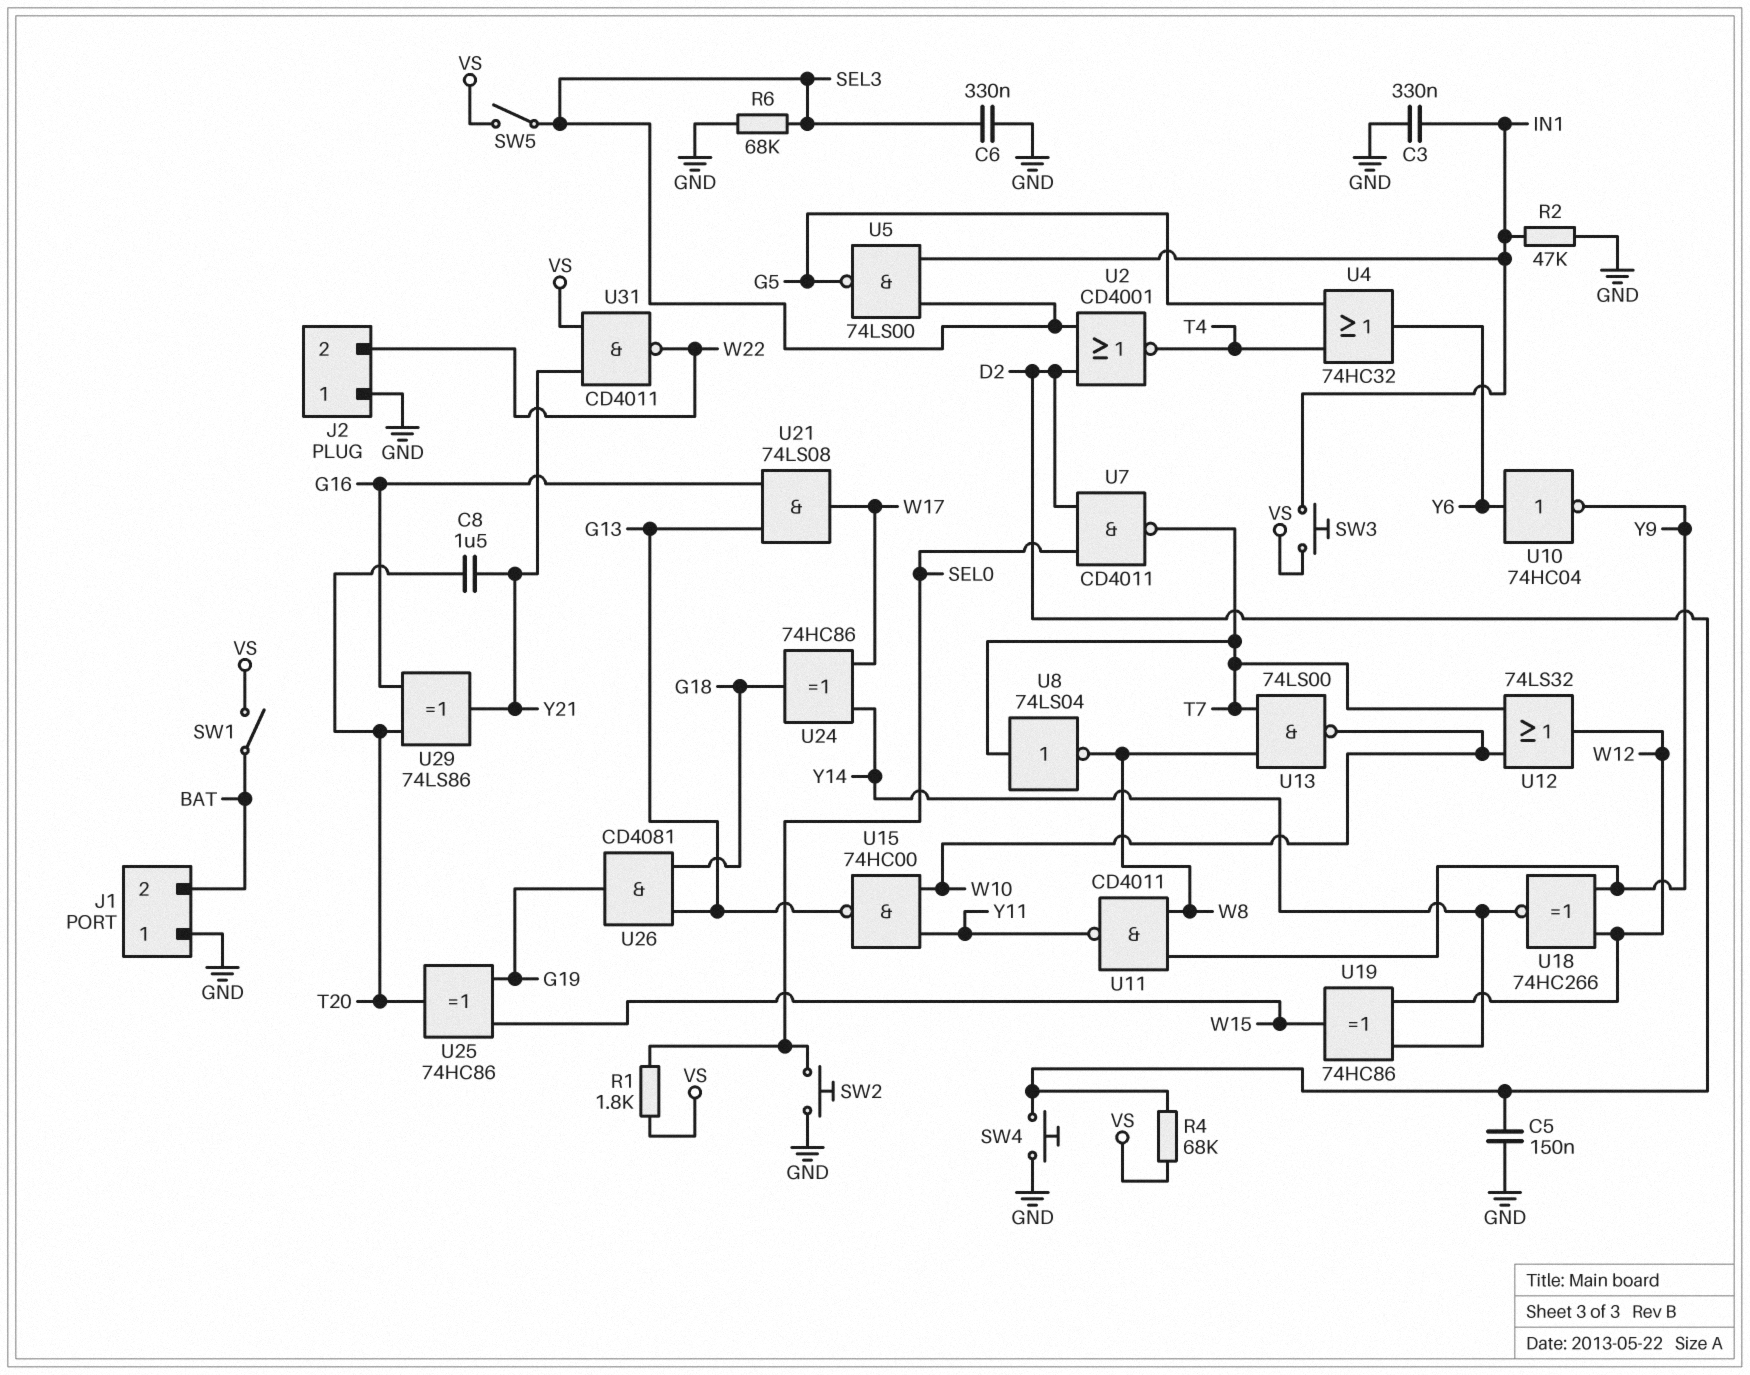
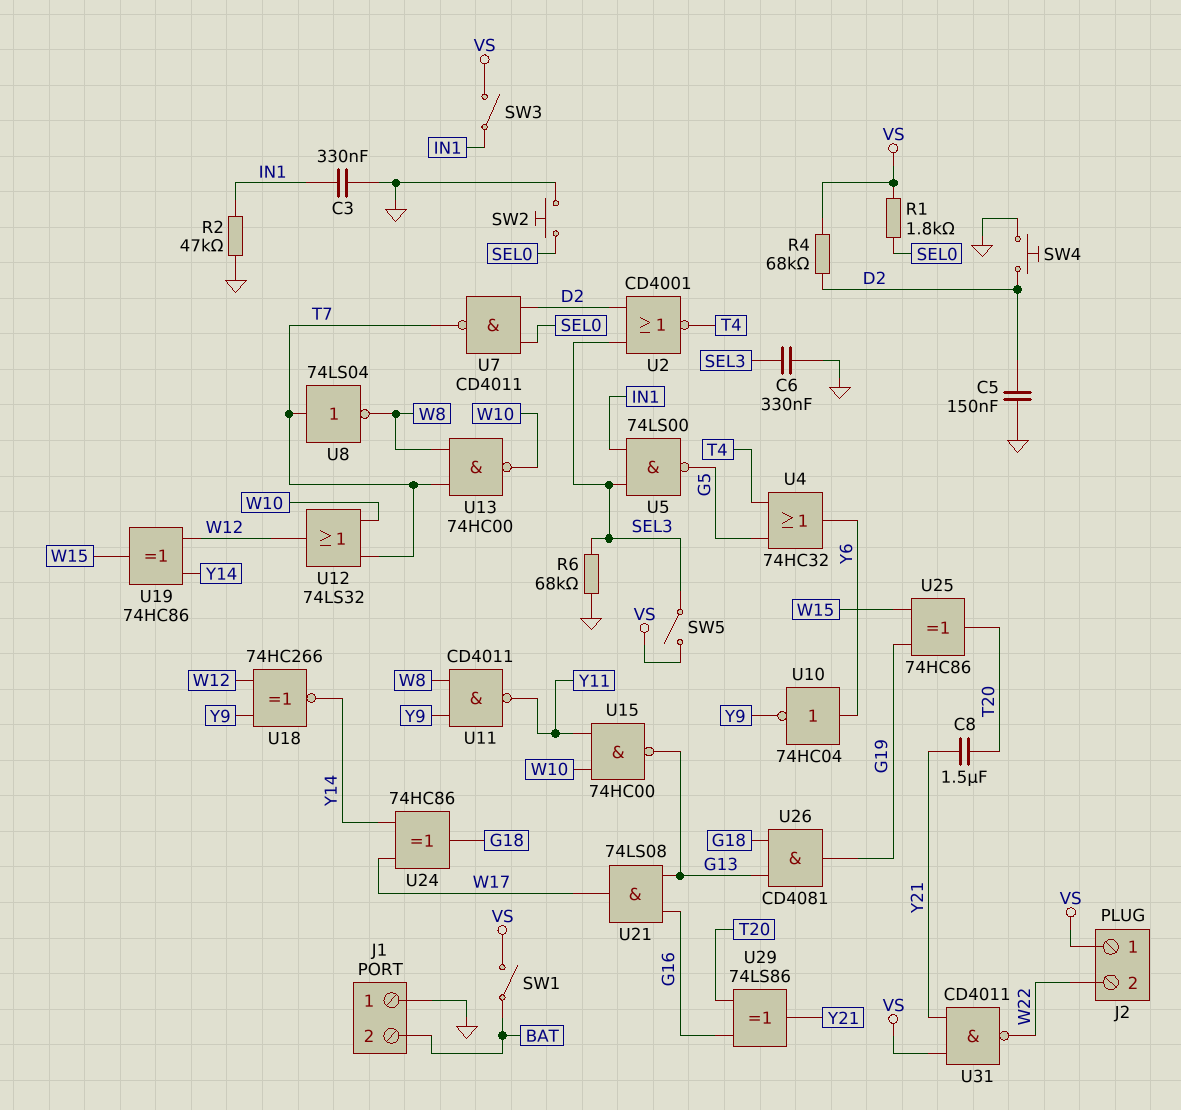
J2 pin 1: GND -> VS
SW3: button (IN1, VS) -> switch (IN1, VS)
U13: NAND 74LS00 (in T7, in W8, out W10) -> NAND 74HC00 (in T7, in W8, out W10)

